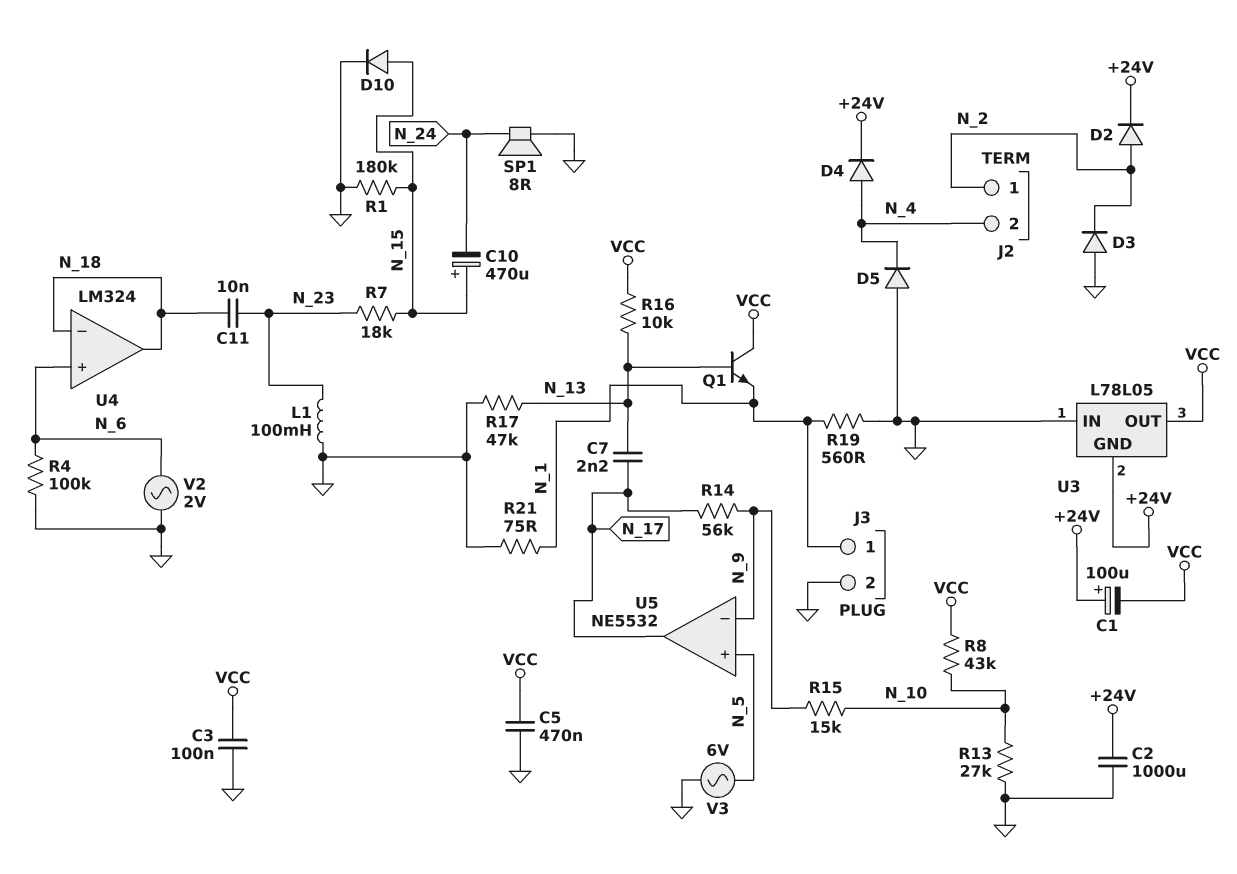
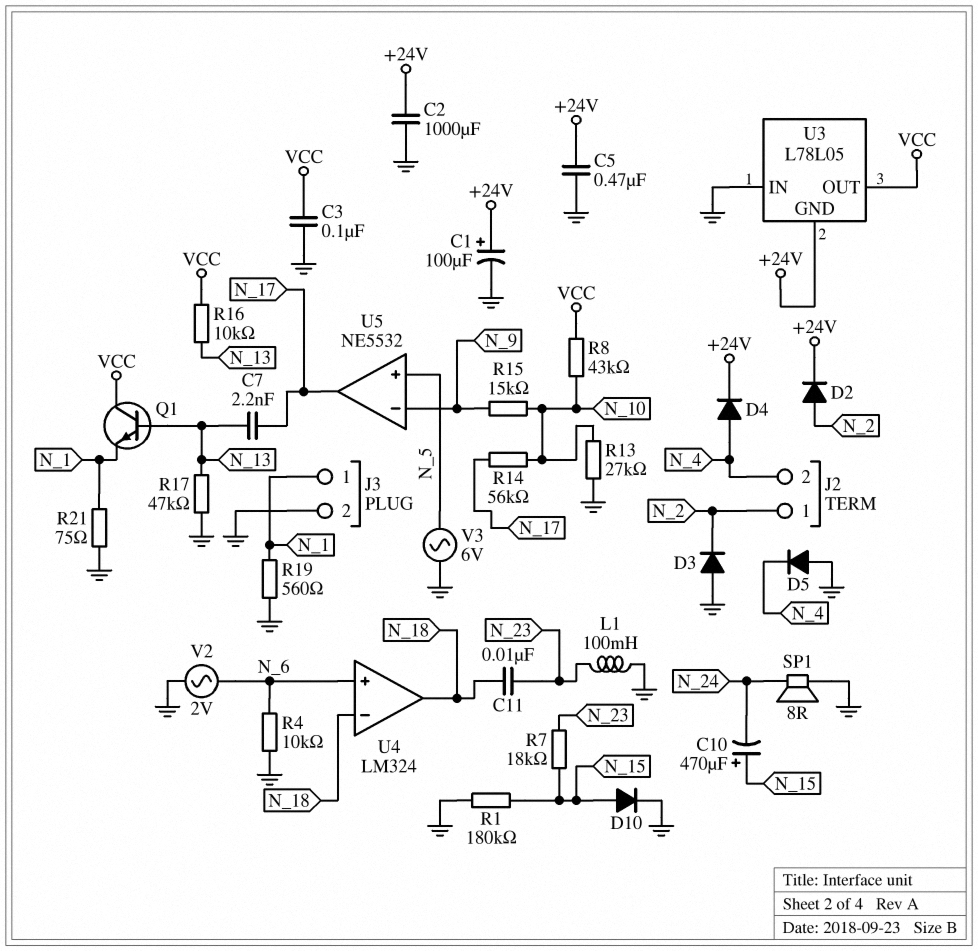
C1: 100uF (plus +24V, minus VCC) -> 100uF (plus +24V, minus GND)
C5: 470nF (GND, VCC) -> 470nF (+24V, GND)
R4: 100k (GND, N_6) -> 10k (GND, N_6)
R14: 56k (N_9, N_17) -> 56k (N_10, N_17)

